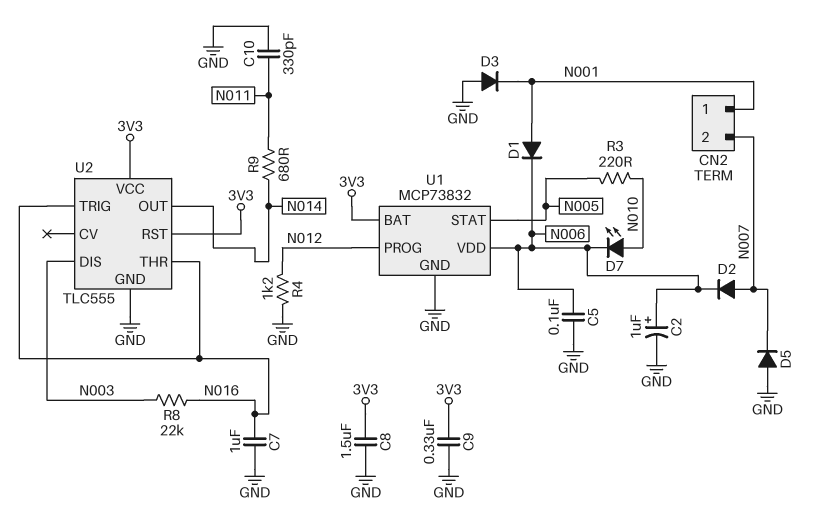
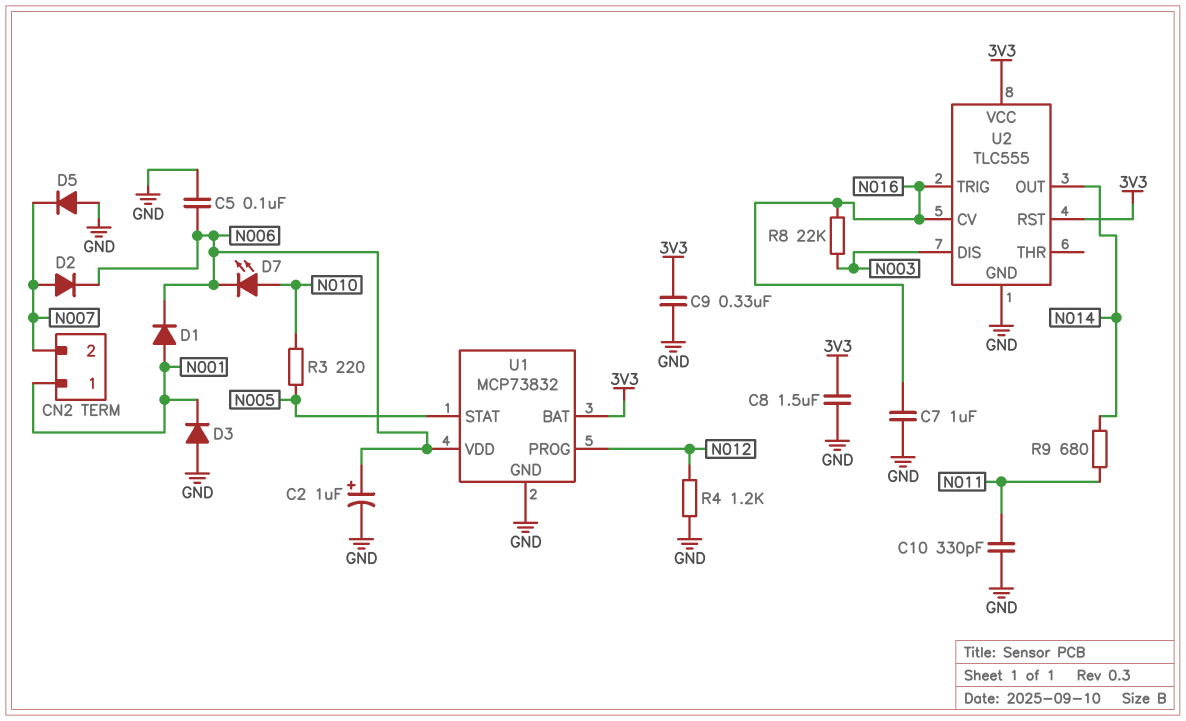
U2 pin CV: none -> N016
U2 pin THR: N016 -> none

